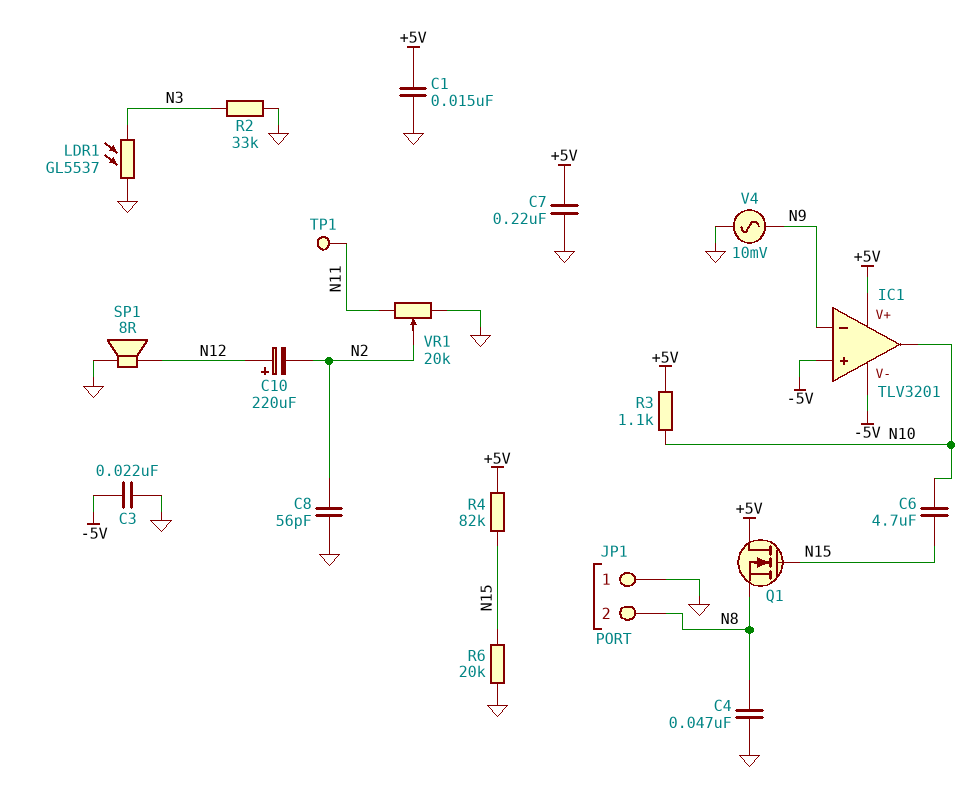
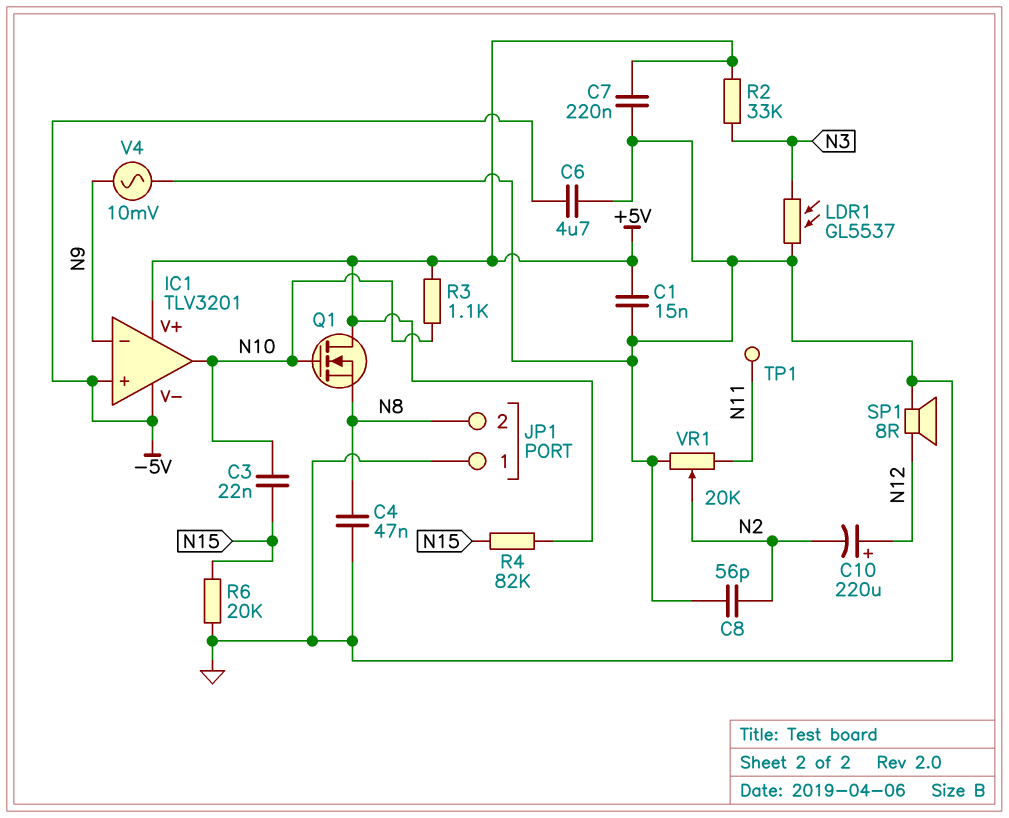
C3: 22nF (-5V, GND) -> 22nF (N10, N15)
C6: 4.7uF (N10, N15) -> 4.7uF (-5V, GND)
Q1: NMOS (G N15, D +5V, S N8) -> NMOS (G N10, D +5V, S N8)
R2: 33k (GND, N3) -> 33k (+5V, N3)

